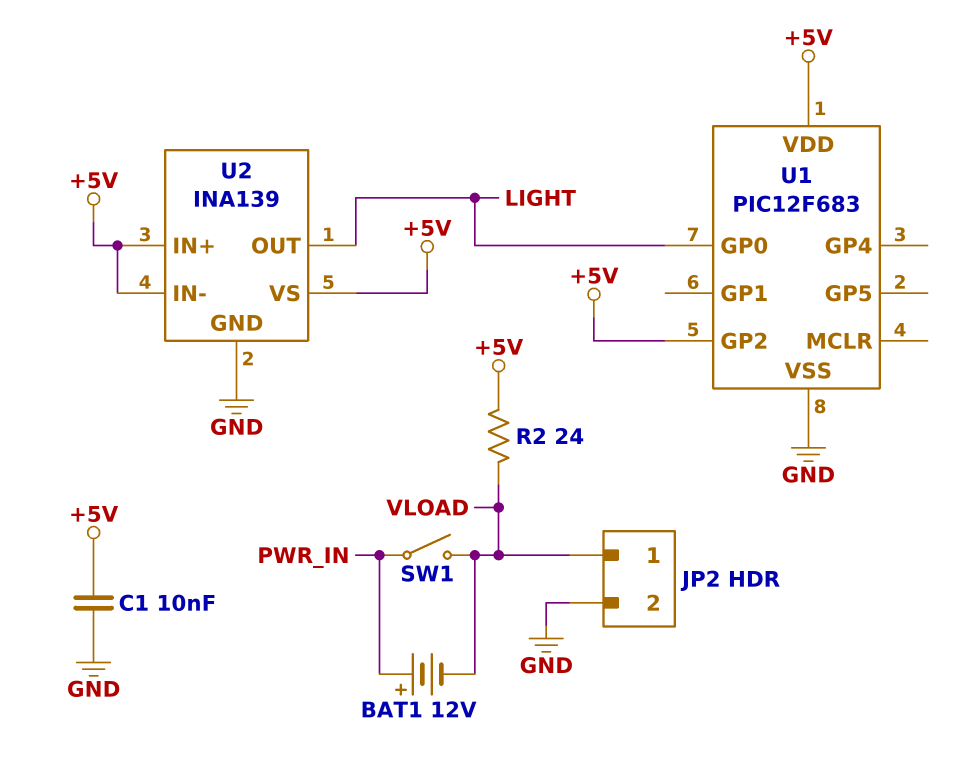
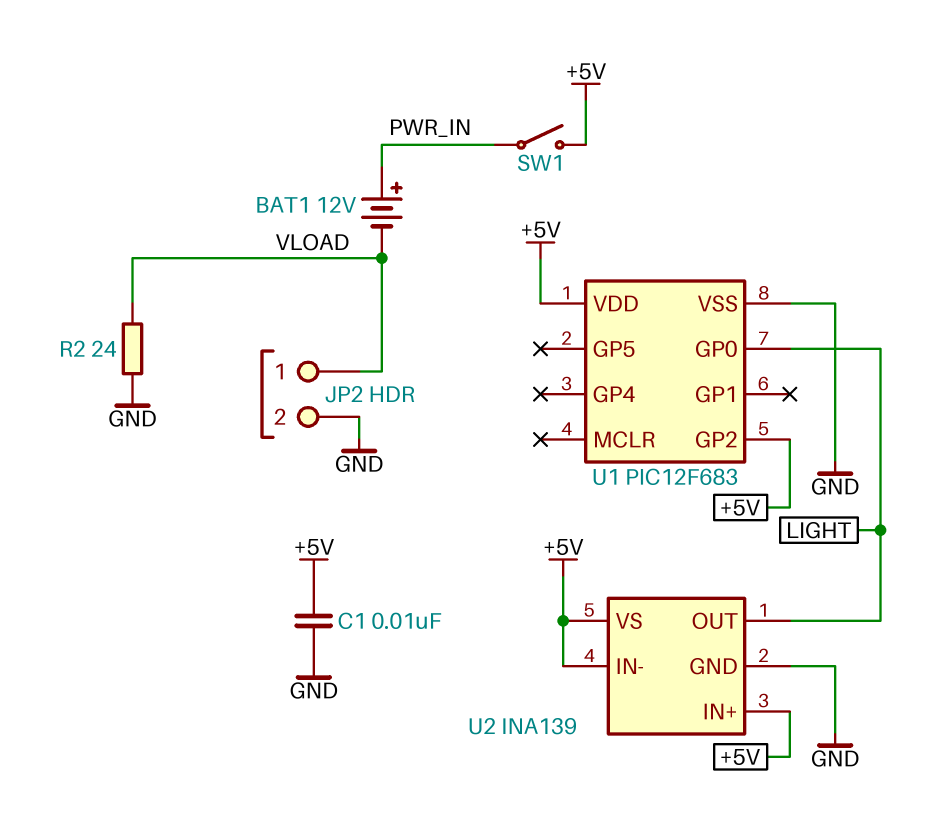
R2: 24 (+5V, VLOAD) -> 24 (GND, VLOAD)
SW1: switch (PWR_IN, VLOAD) -> switch (+5V, PWR_IN)

